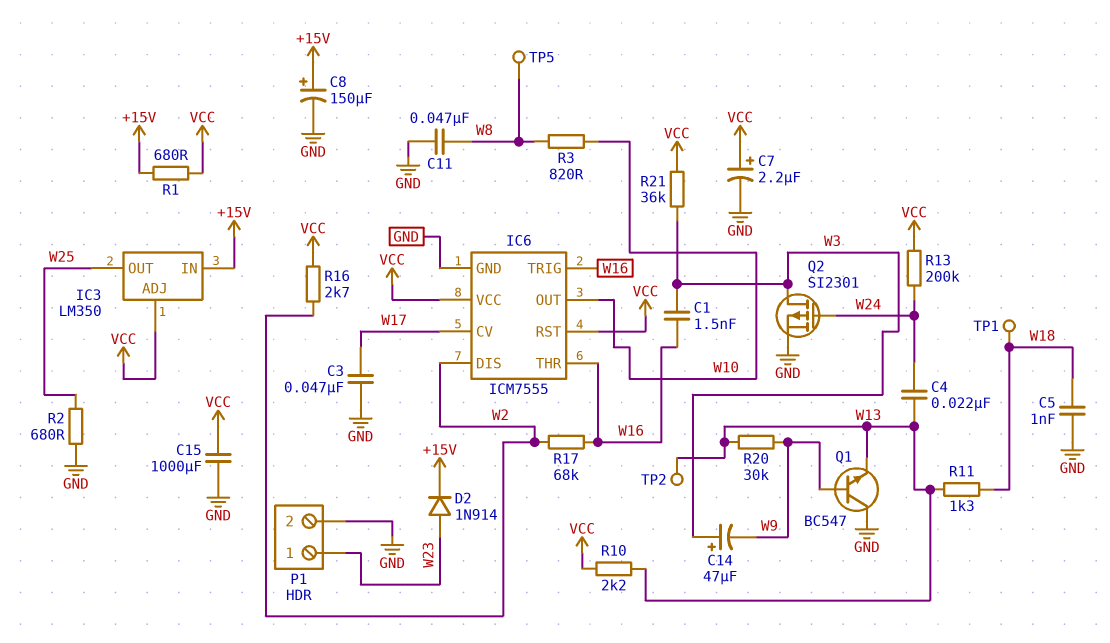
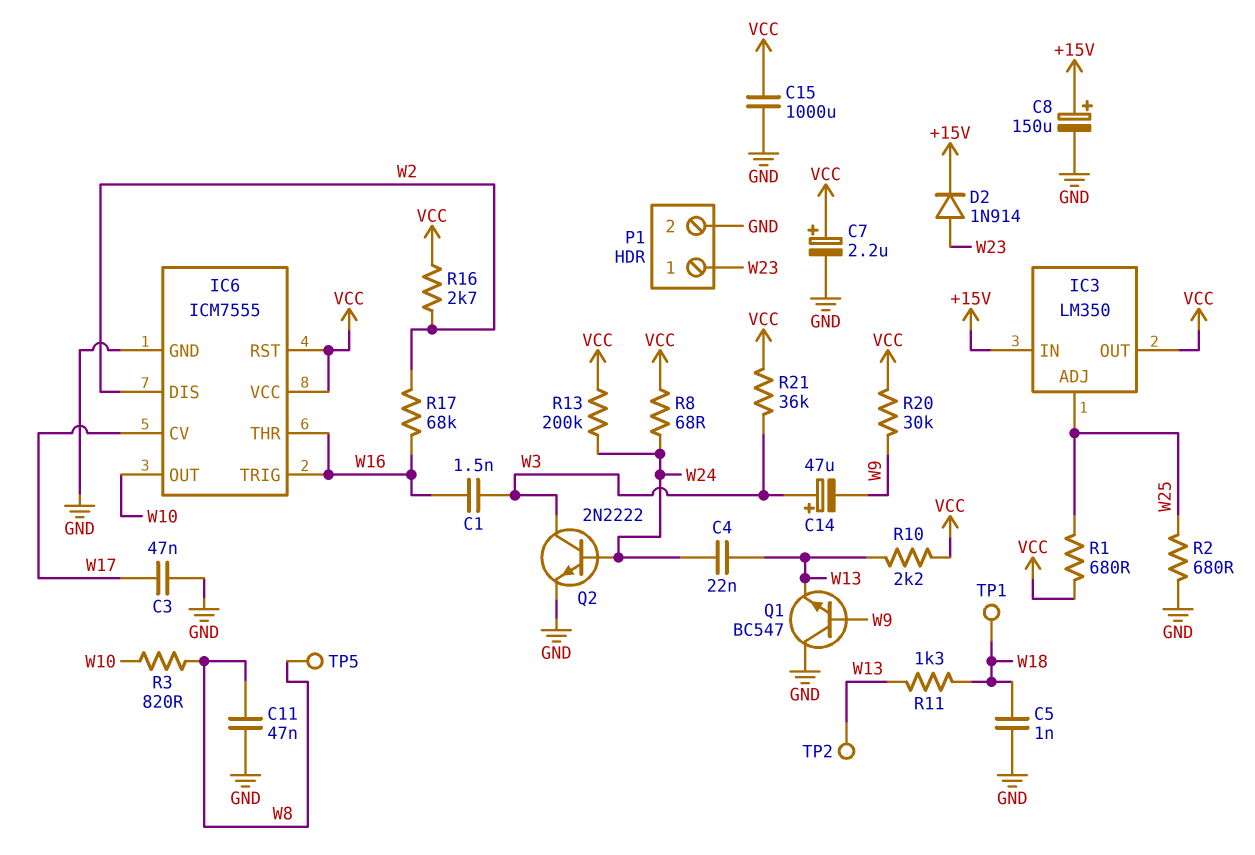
IC3 pin ADJ: VCC -> W25
IC3 pin OUT: W25 -> VCC
Q2: PMOS SI2301 (G W24, D W3, S GND) -> NPN 2N2222 (B W24, C W3, E GND)
R1: 680 (+15V, VCC) -> 680 (VCC, W25)
R8: none -> 68 (VCC, W24)
R20: 30k (W9, W13) -> 30k (VCC, W9)

